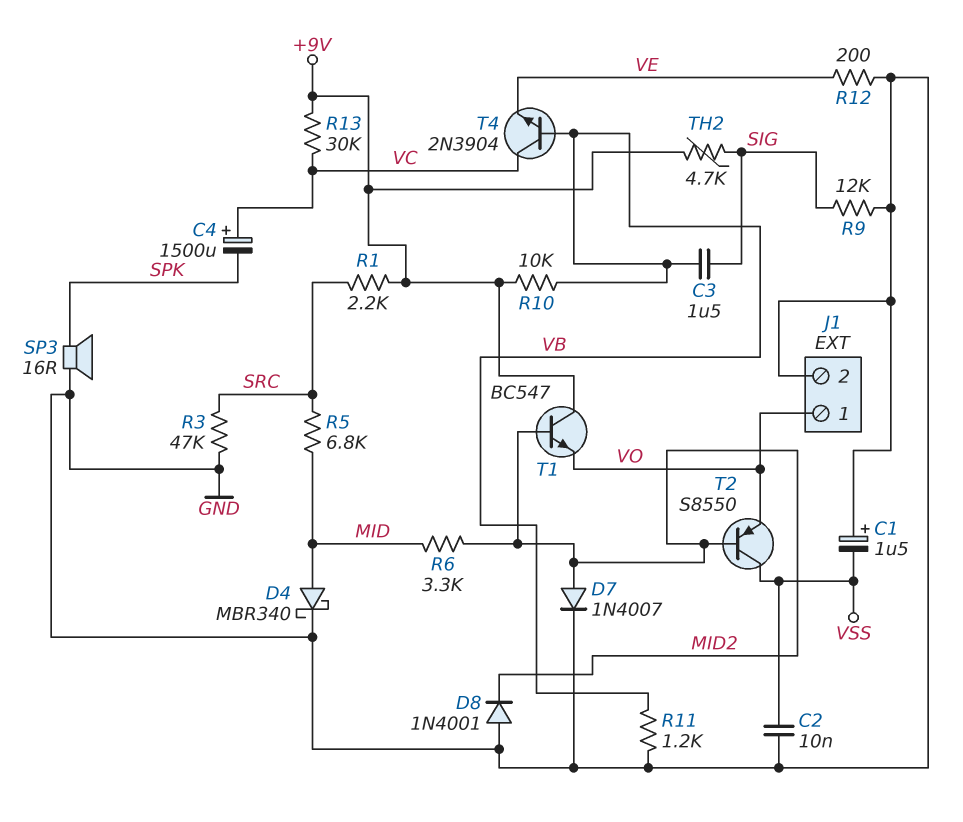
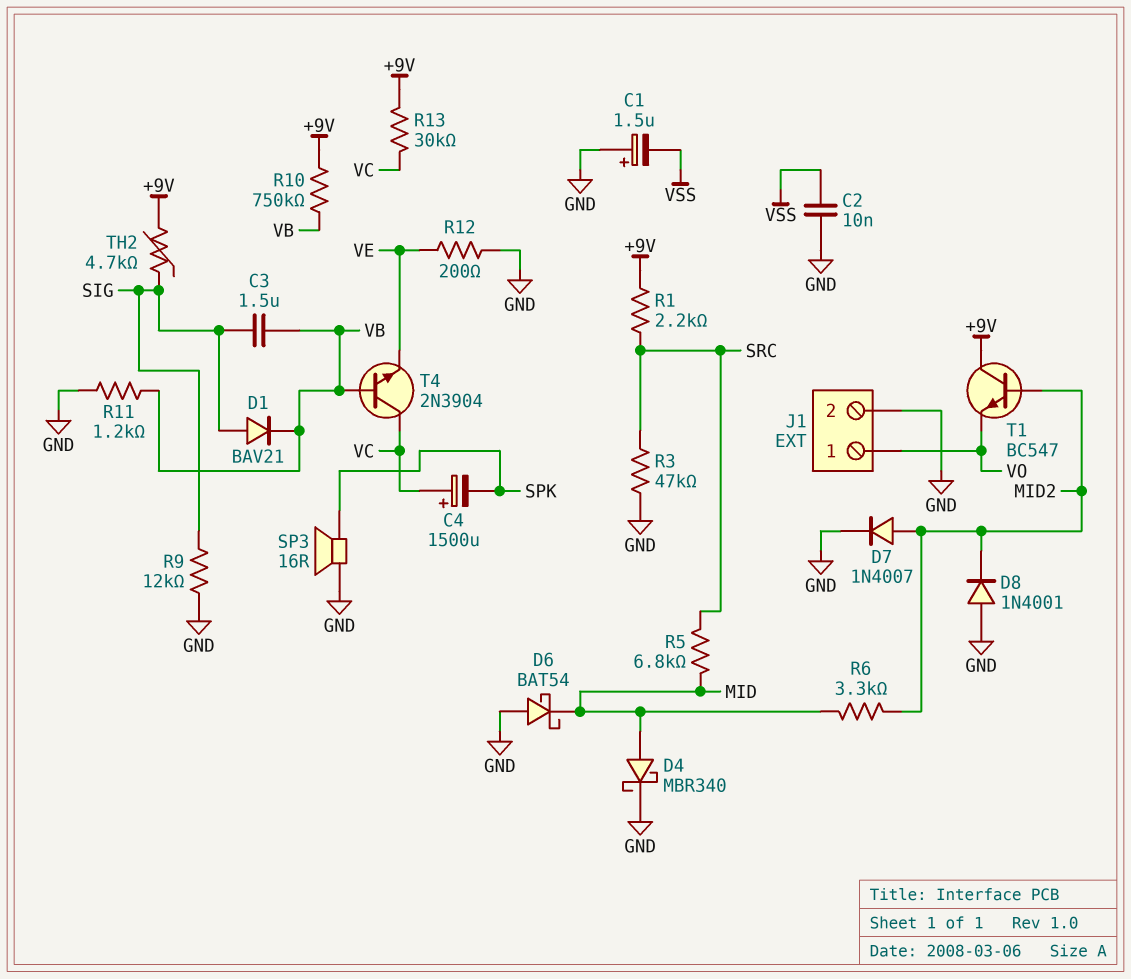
D1: none -> diode BAV21 (A SIG, K VB)
D6: none -> schottky BAT54 (A GND, K MID)
R10: 10k (+9V, VB) -> 750k (+9V, VB)
T2: PNP S8550 (B MID2, C VSS, E VO) -> none

